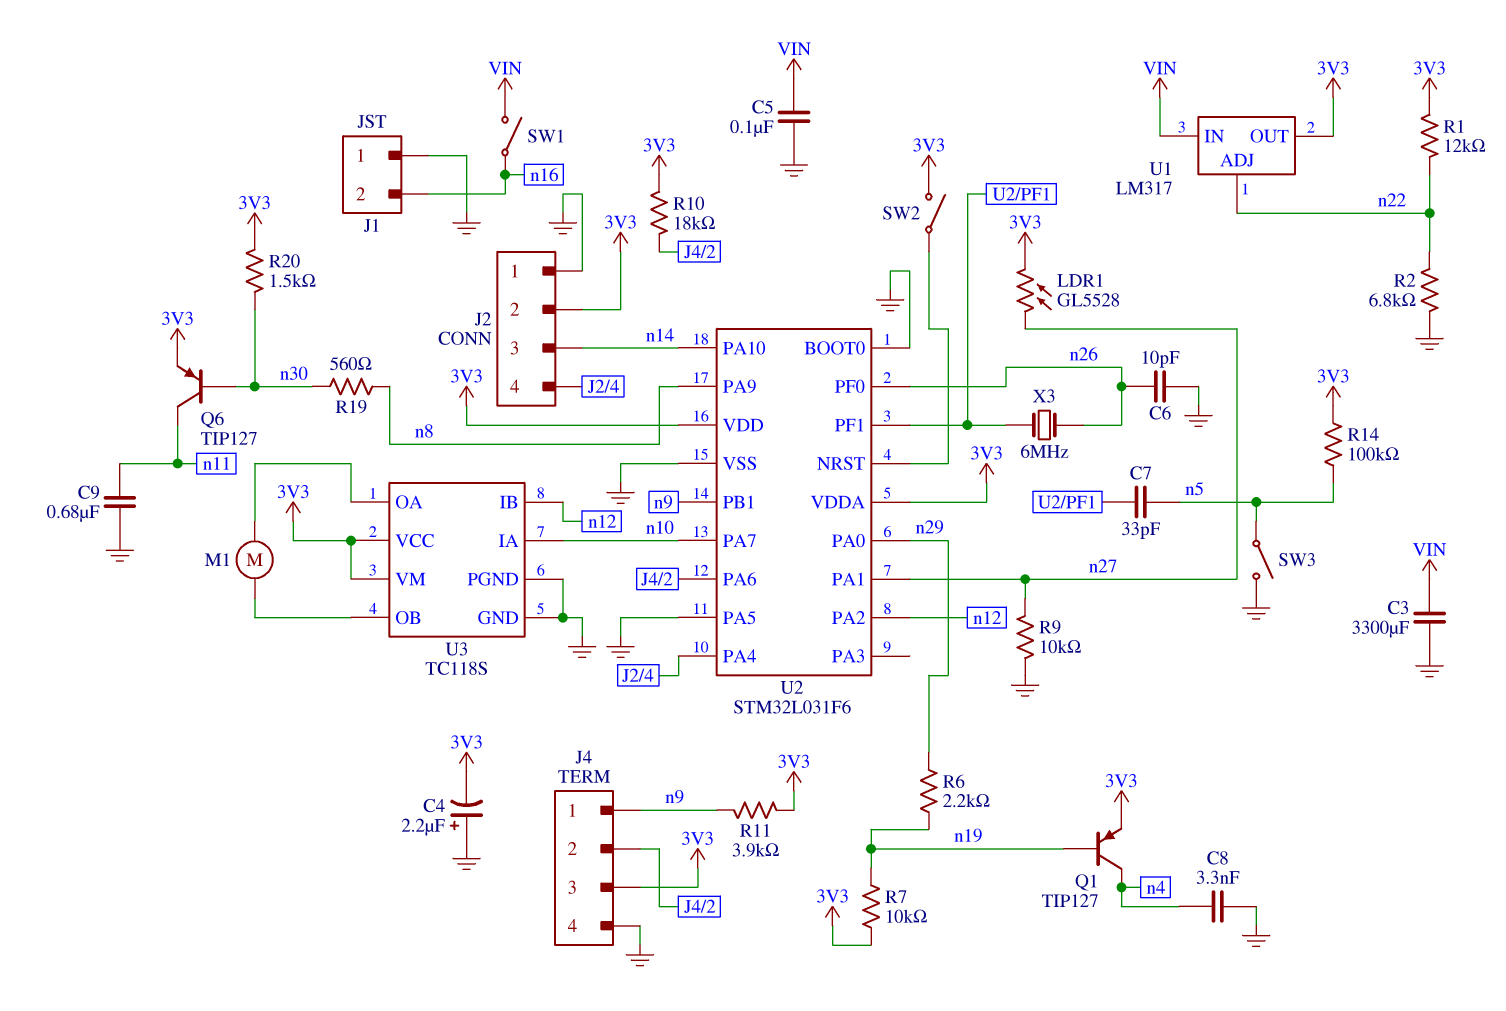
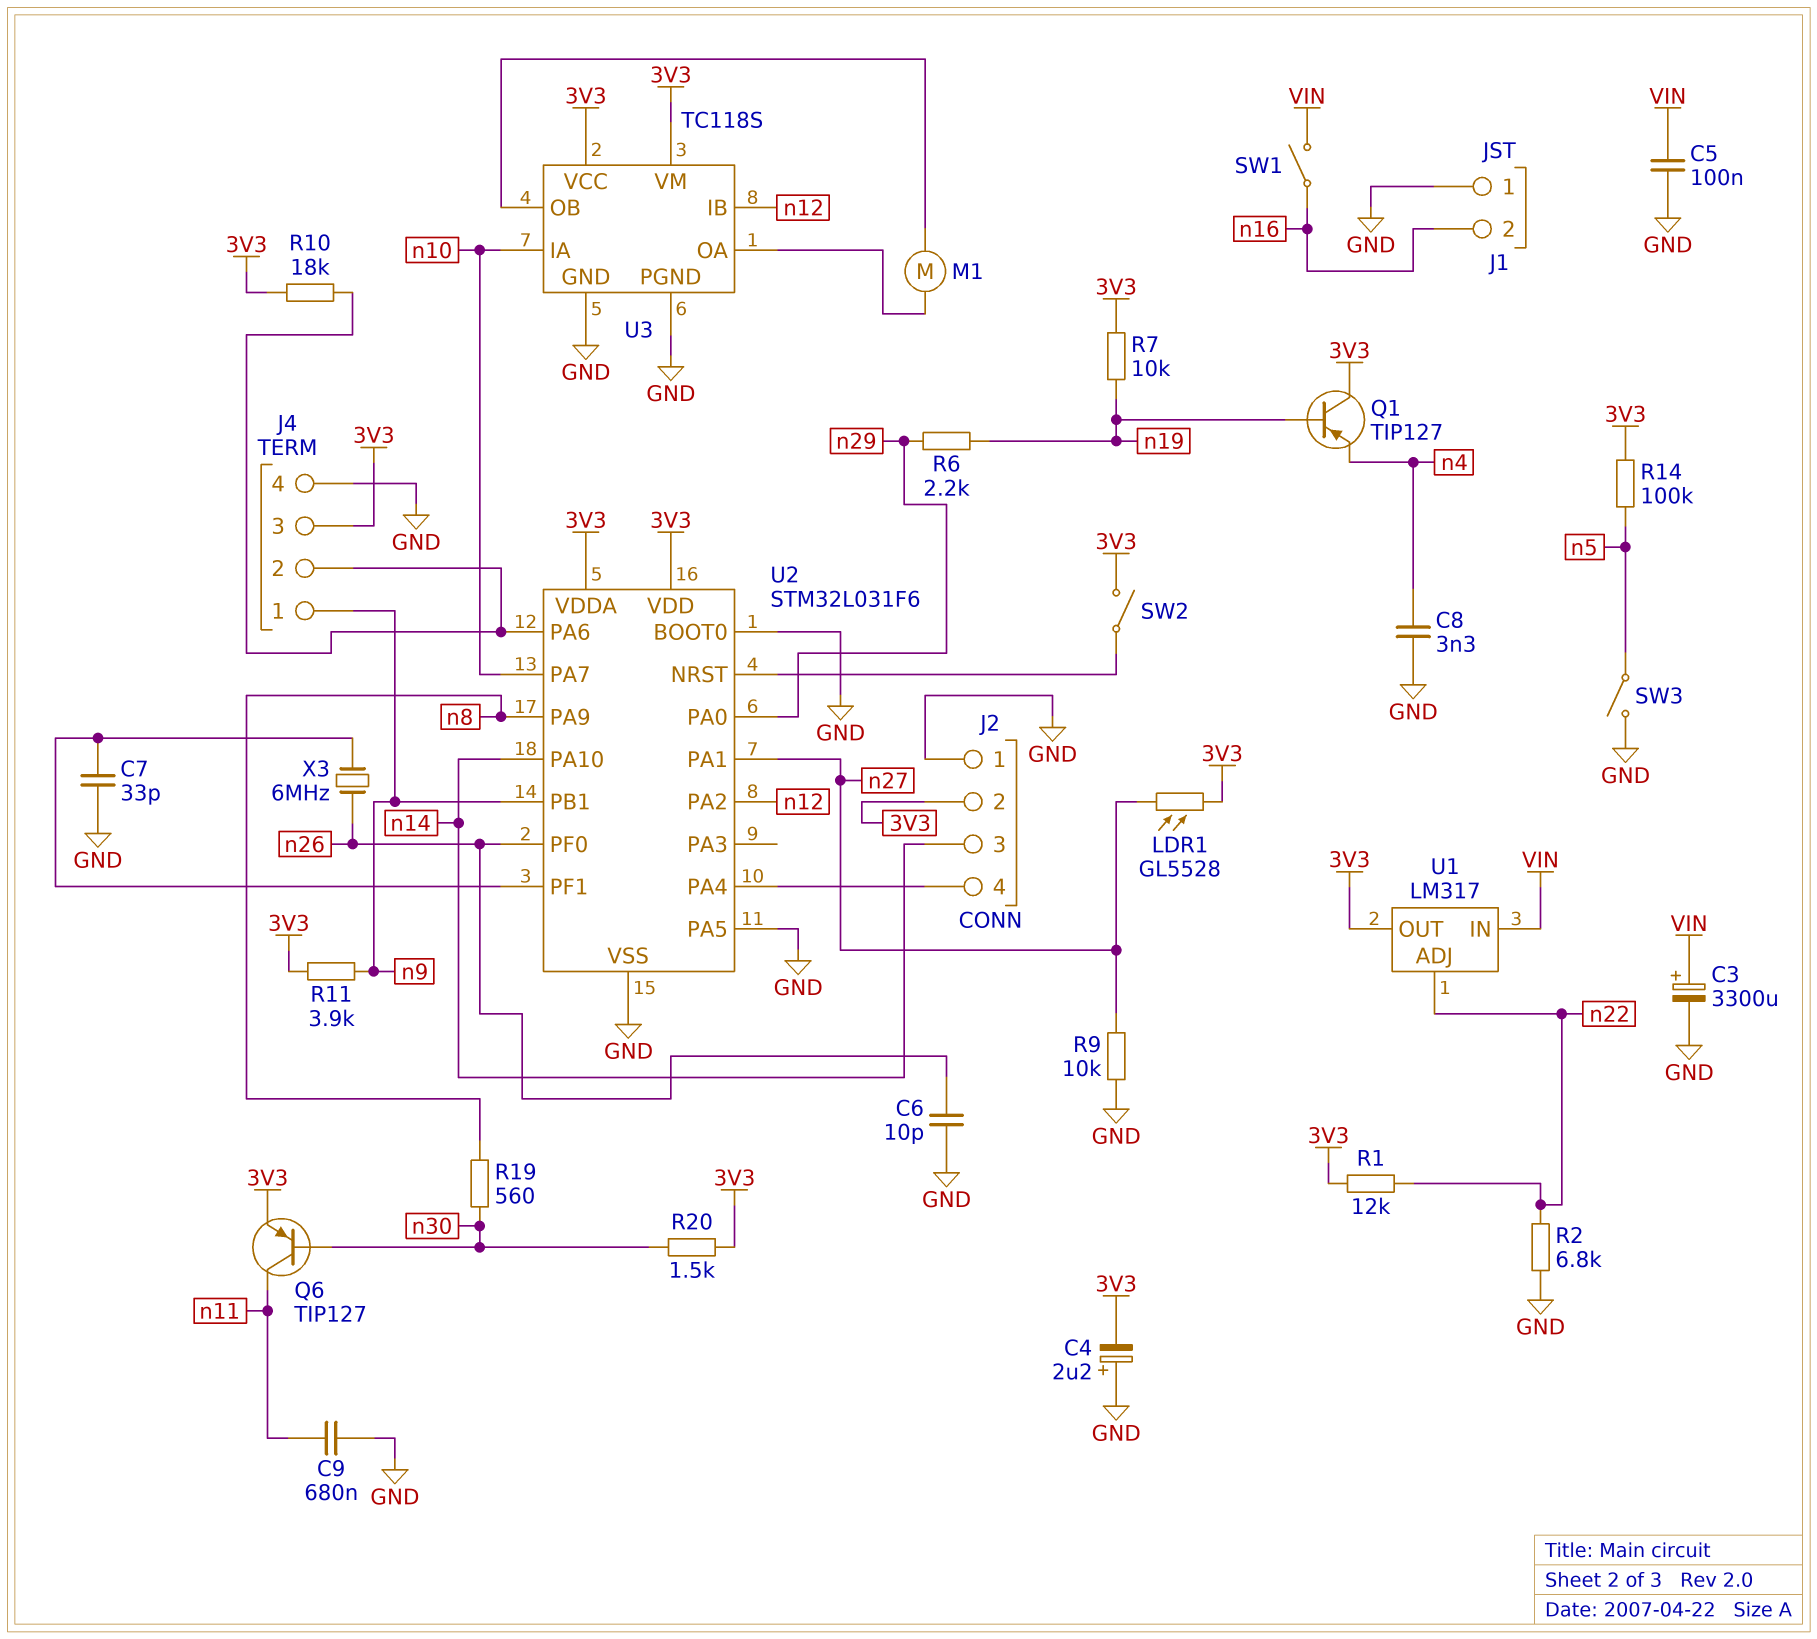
C3: 3300uF (GND, VIN) -> 3300uF (plus VIN, minus GND)
C7: 33pF (U2/PF1, n5) -> 33pF (GND, U2/PF1)
Q1: PNP TIP127 (B n19, C n4, E 3V3) -> PNP TIP127 (B n19, C 3V3, E n4)

